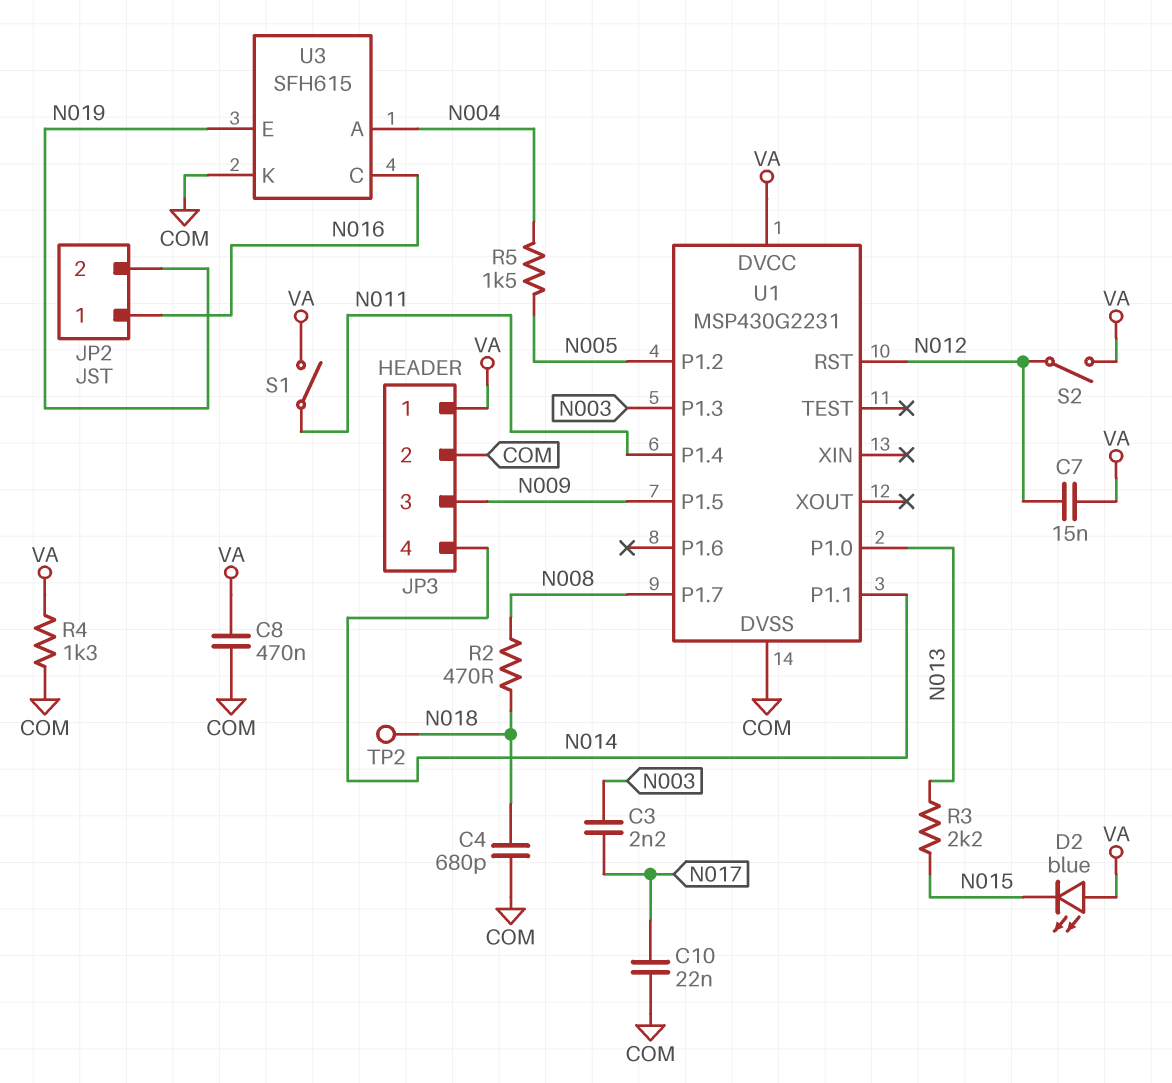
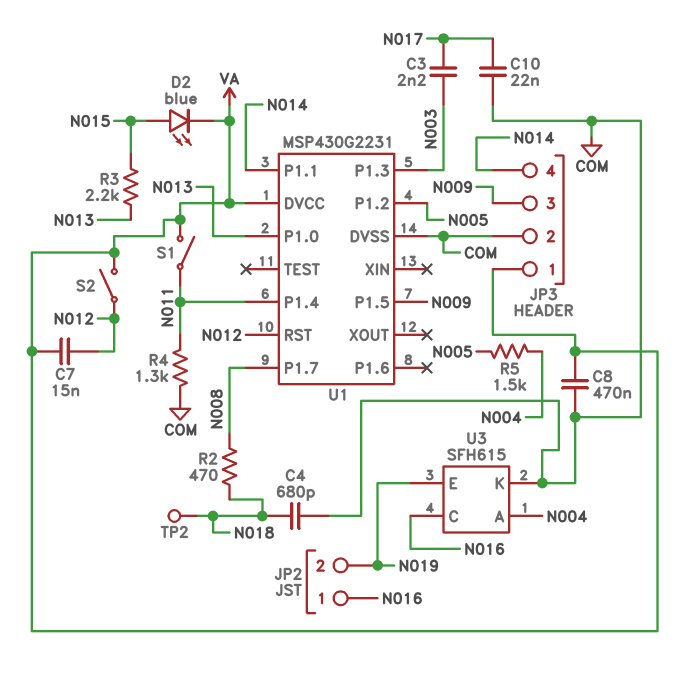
D2: LED blue (A VA, K N015) -> LED blue (A N015, K VA)
R4: 1.3k (COM, VA) -> 1.3k (COM, N011)

